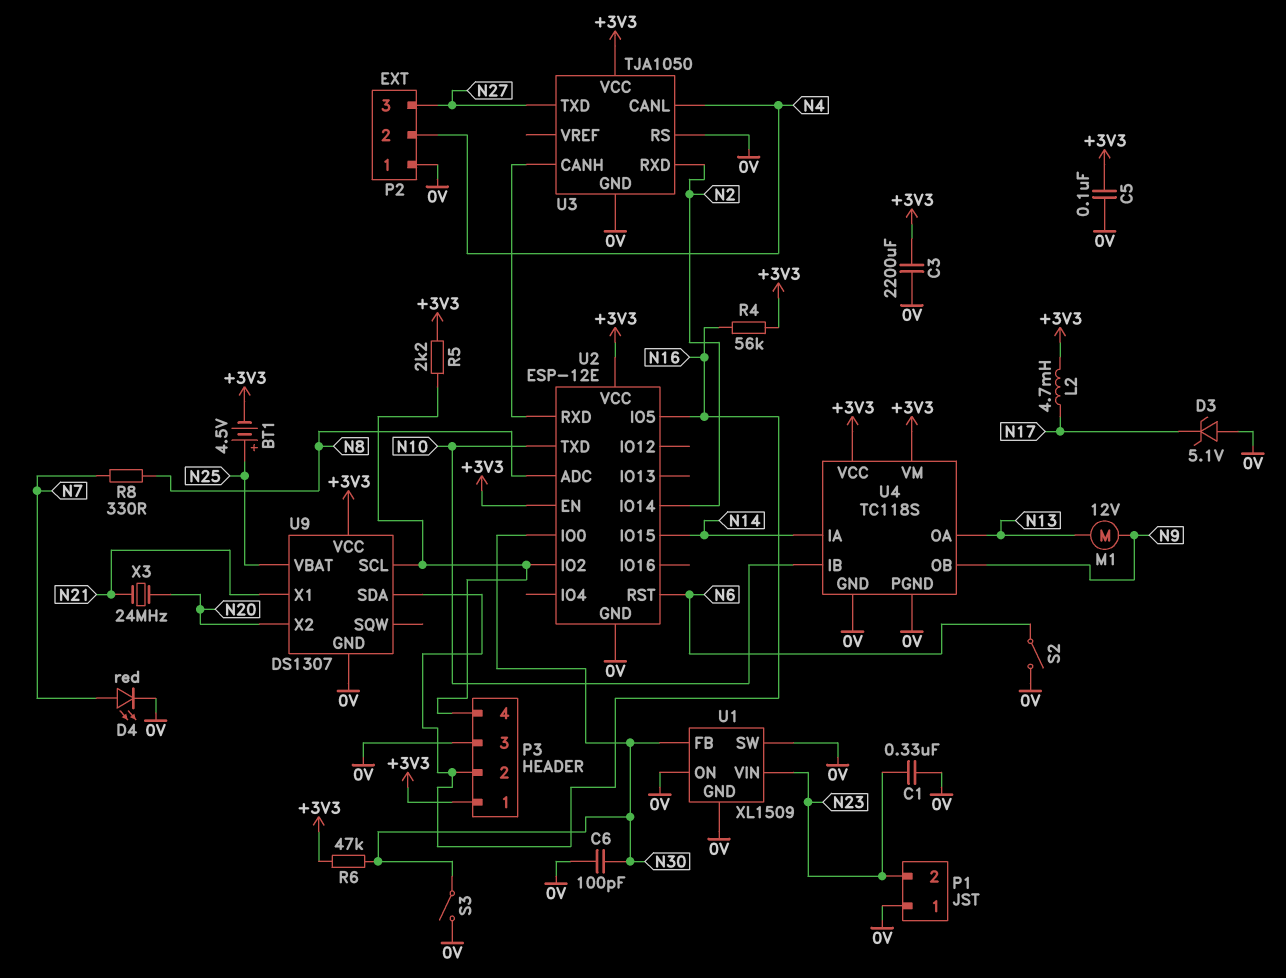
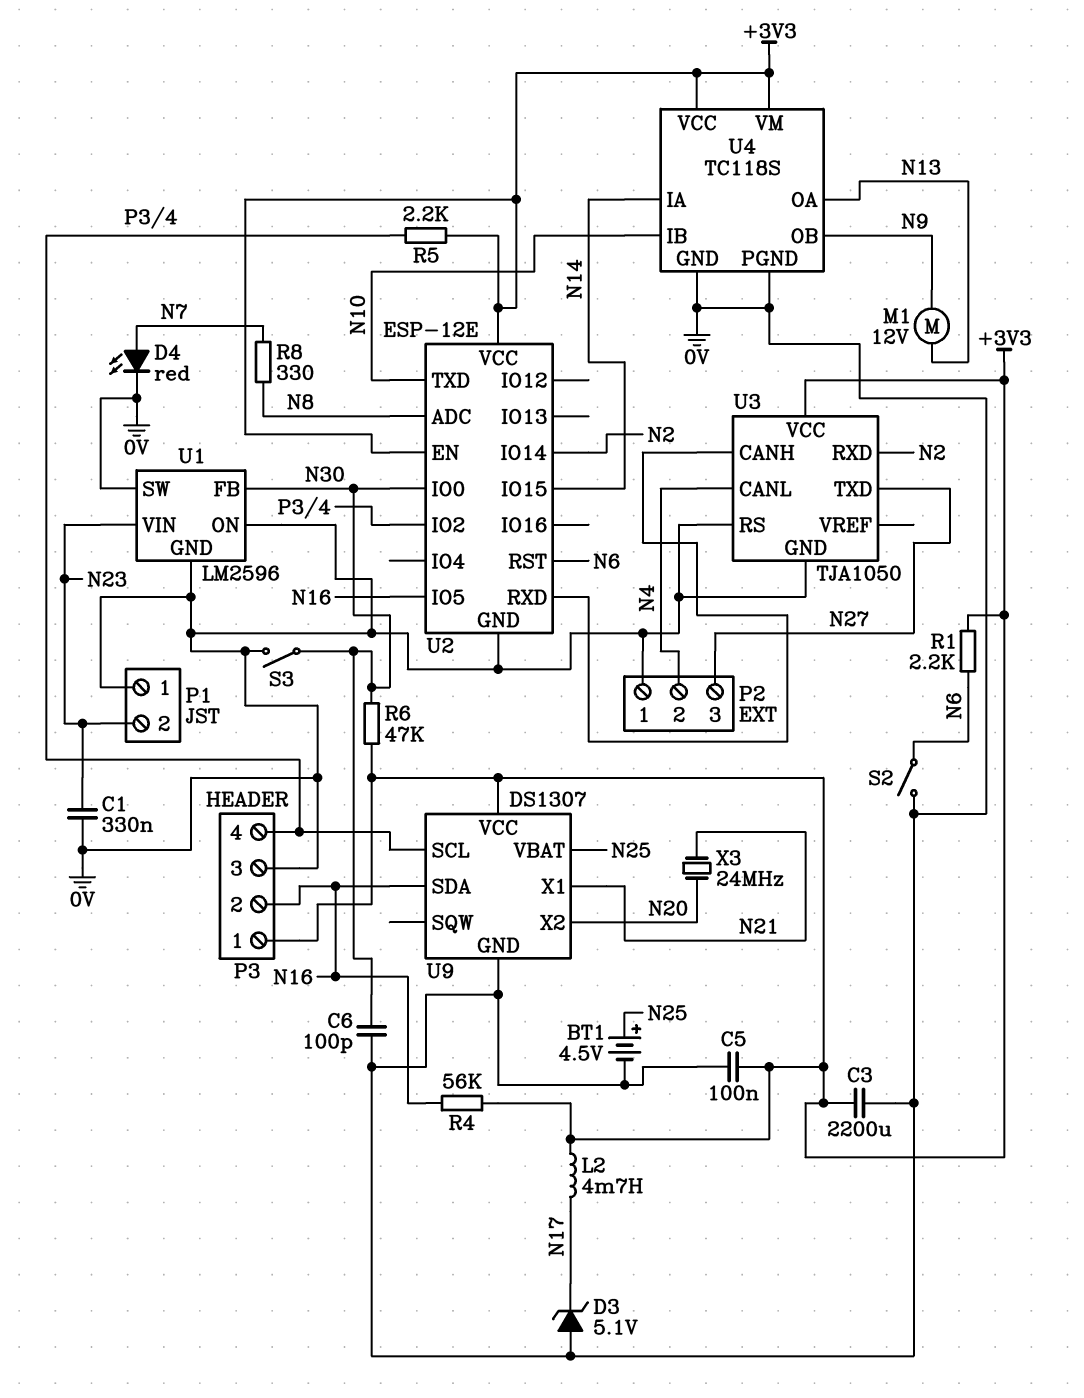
BT1: 4.5V (plus N25, minus +3V3) -> 4.5V (plus N25, minus 0V)
R1: none -> 2.2k (+3V3, N6)
U1: XL1509 -> LM2596

